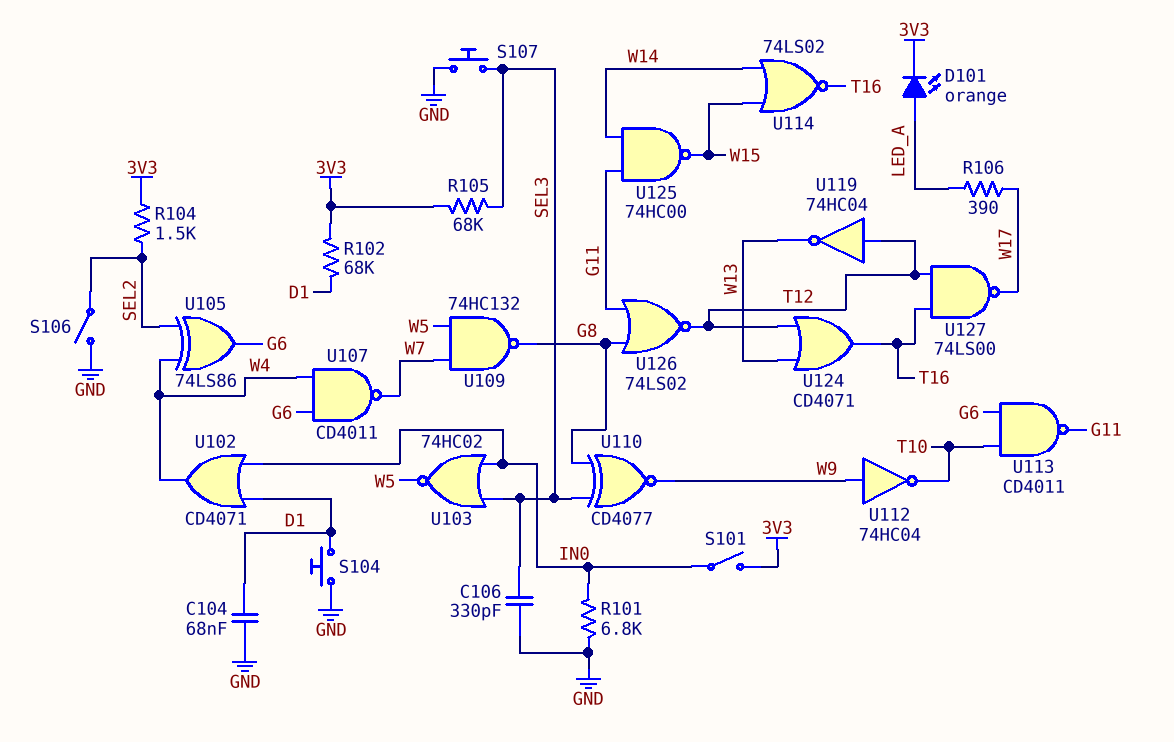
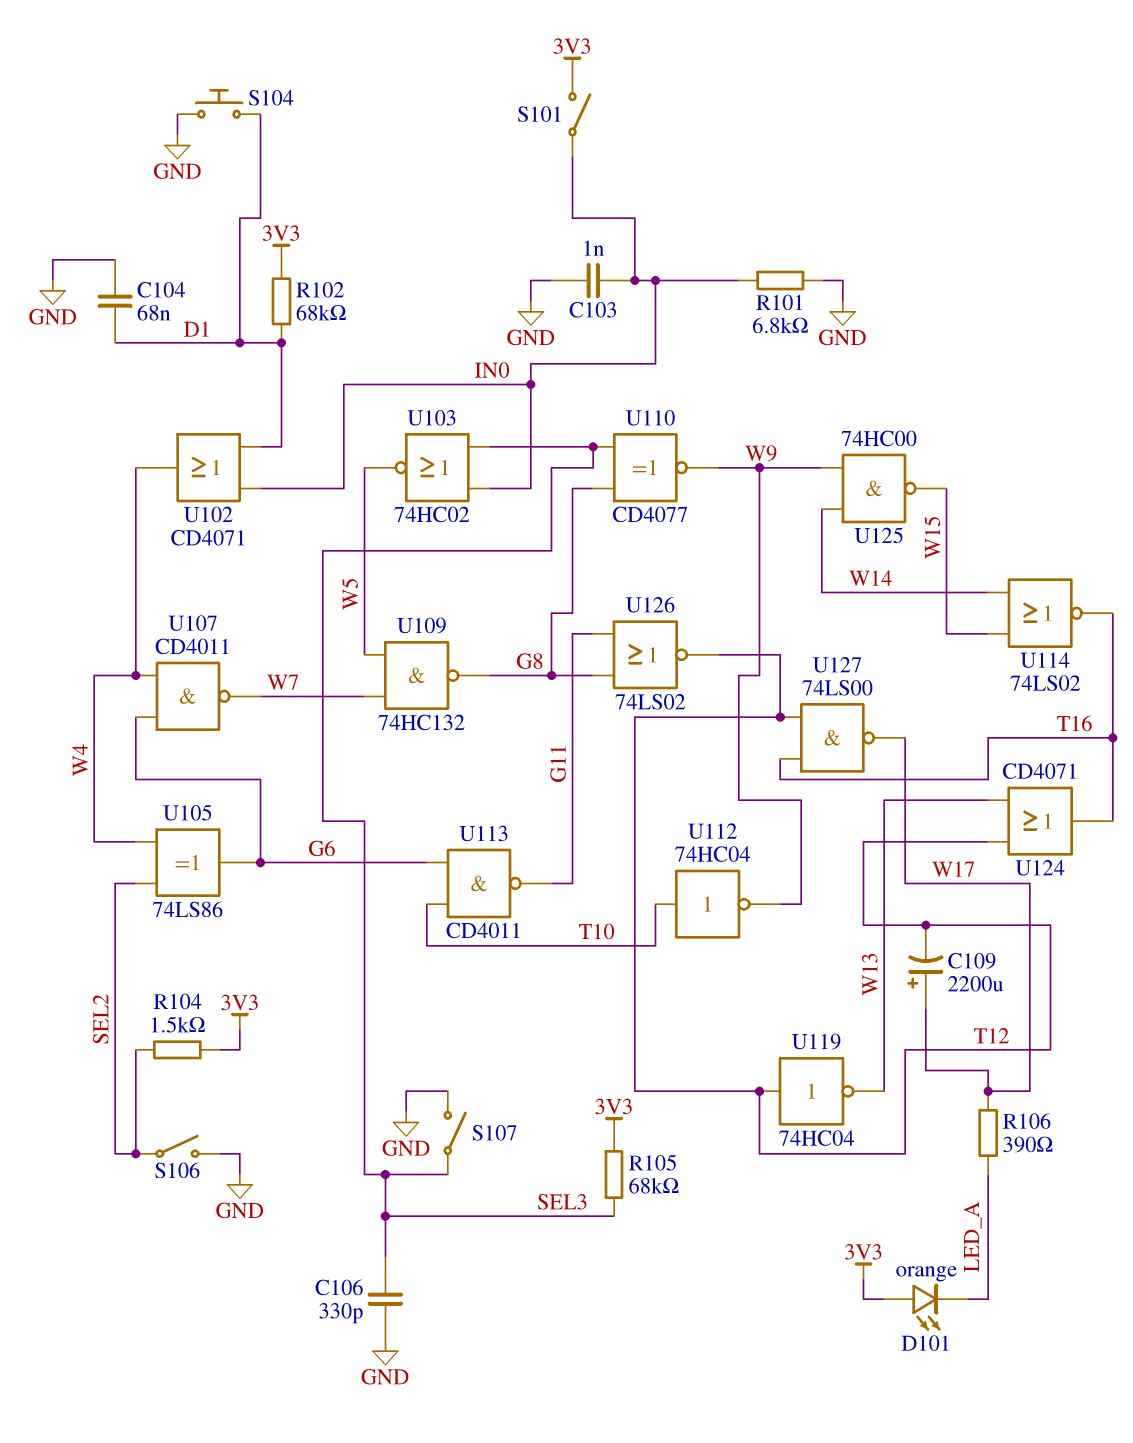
C103: none -> 1nF (GND, IN0)
C109: none -> 2200uF (plus W17, minus T12)
D101: LED orange (A LED_A, K 3V3) -> LED orange (A 3V3, K LED_A)
S107: button (GND, SEL3) -> switch (GND, SEL3)
U112: NOT 74HC04 (in W9, out T10) -> NOT 74HC04 (in T10, out W9)
U125: NAND 74HC00 (in G11, in W14, out W15) -> NAND 74HC00 (in W9, in W14, out W15)

